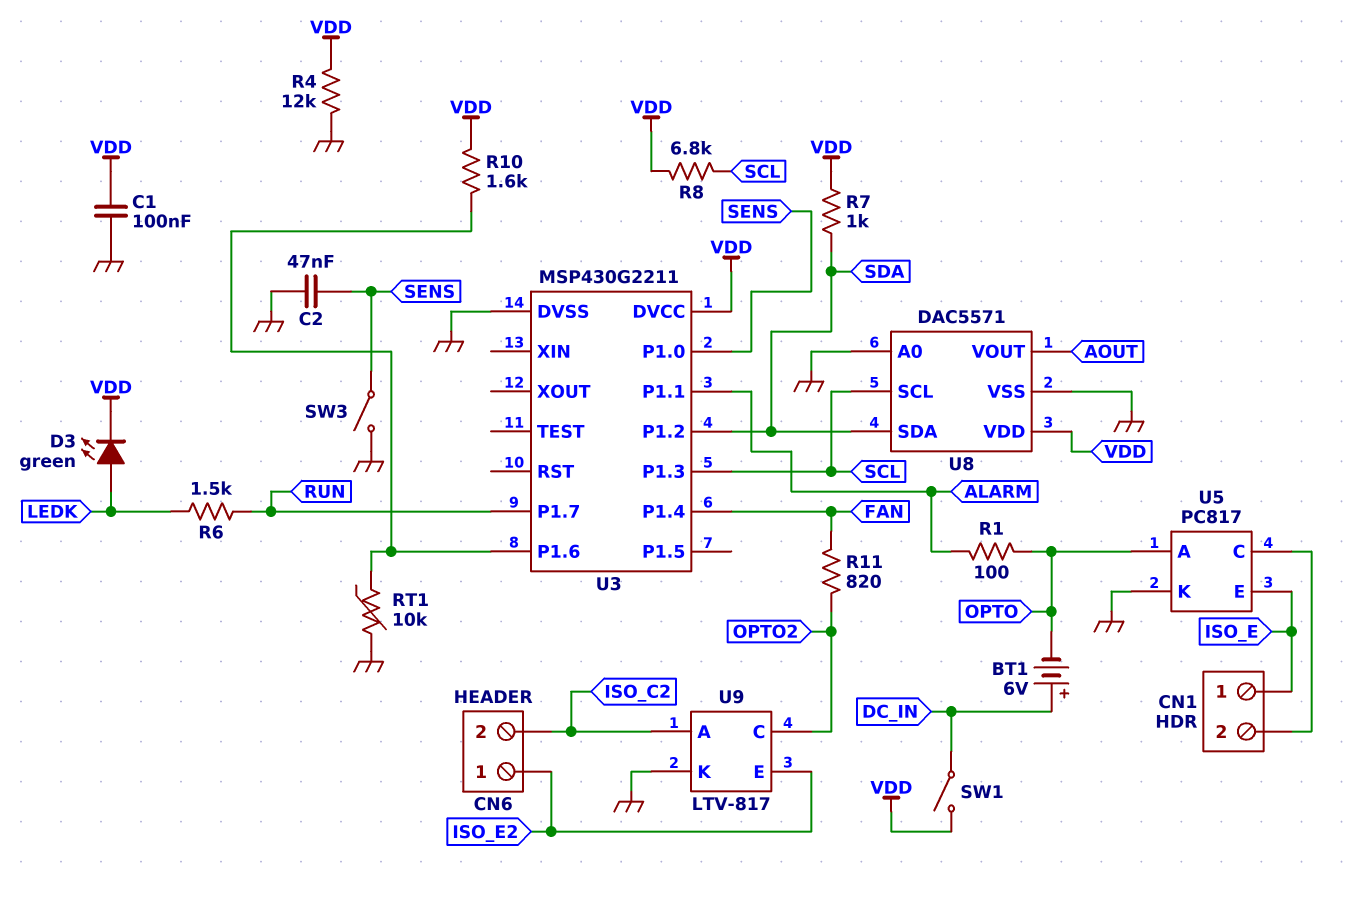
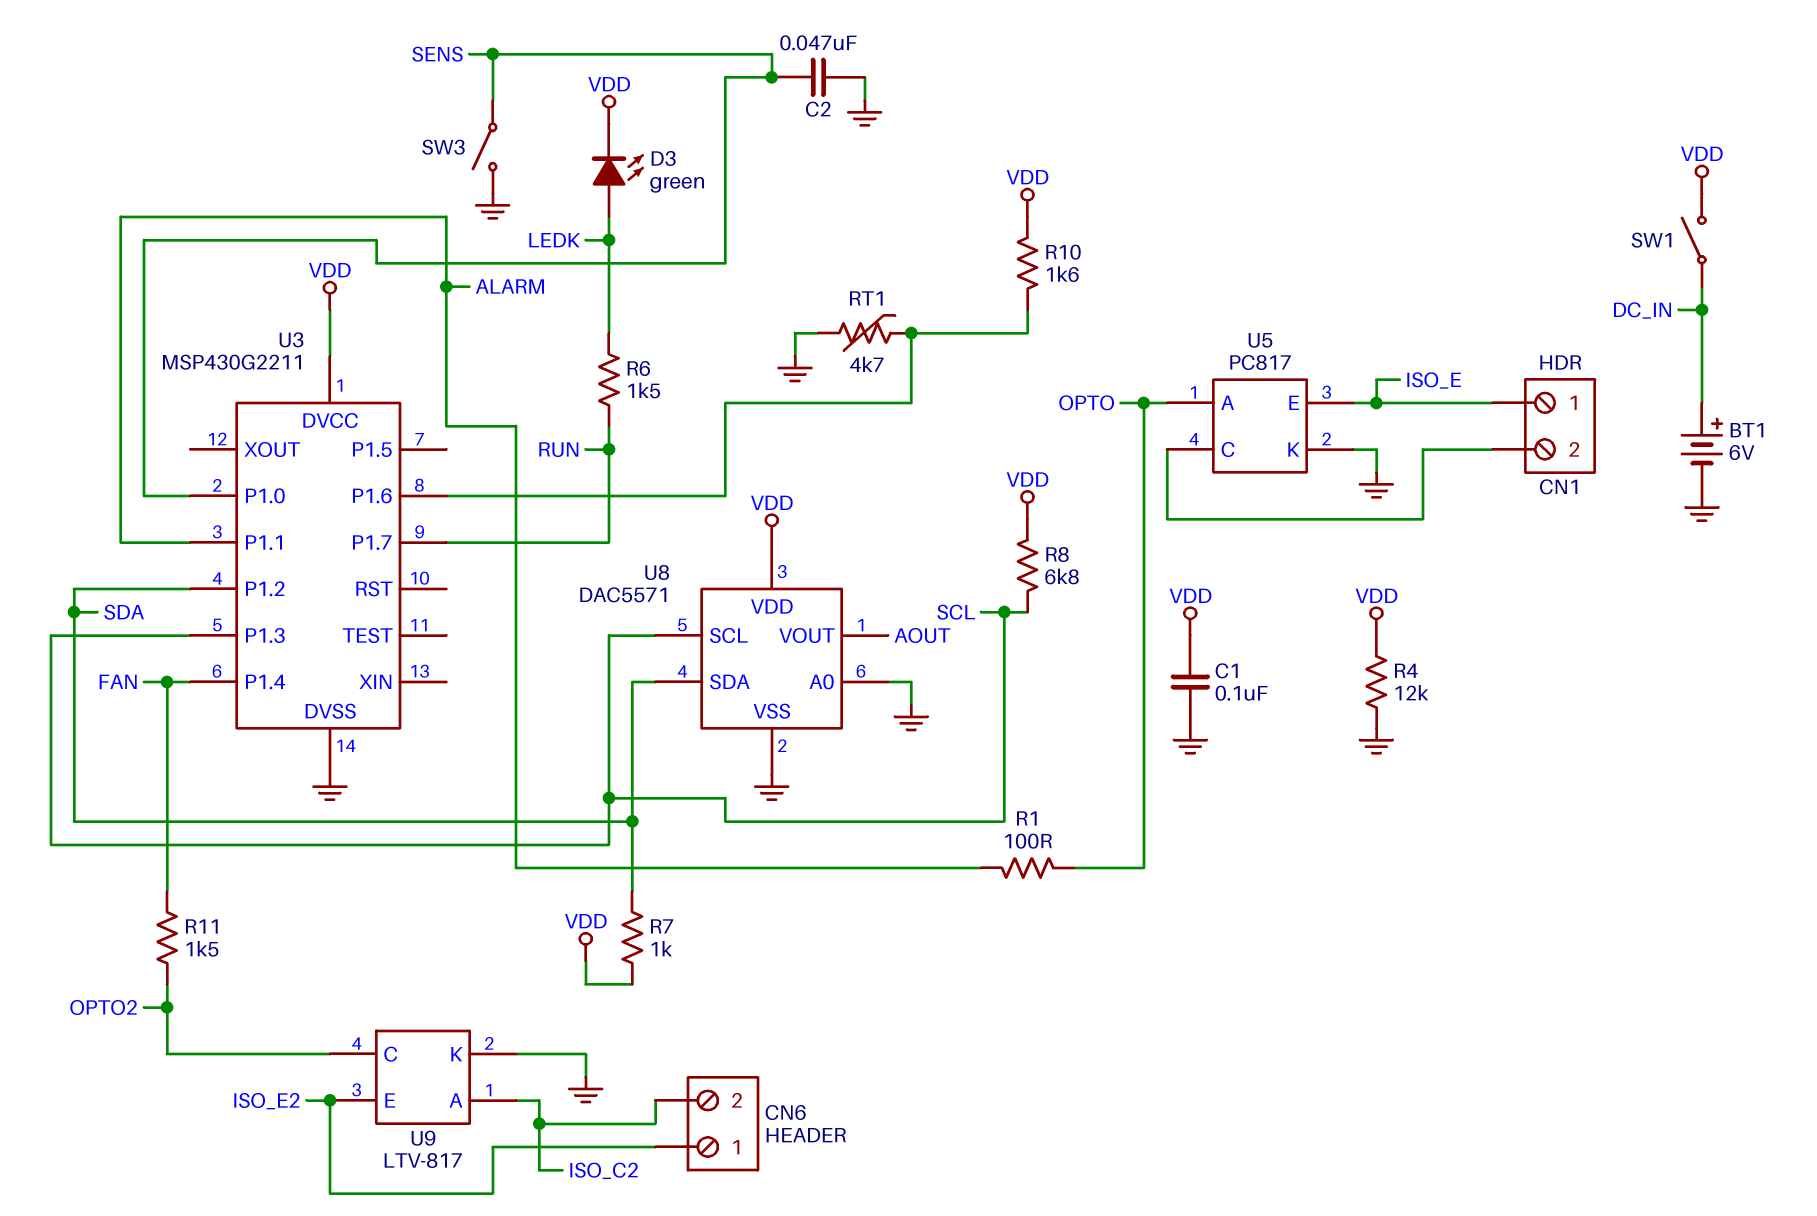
BT1: 6V (plus DC_IN, minus OPTO) -> 6V (plus DC_IN, minus GND)
R11: 820 (FAN, OPTO2) -> 1.5k (FAN, OPTO2)
RT1: 10k (GND, U3/P1.6) -> 4.7k (GND, U3/P1.6)

